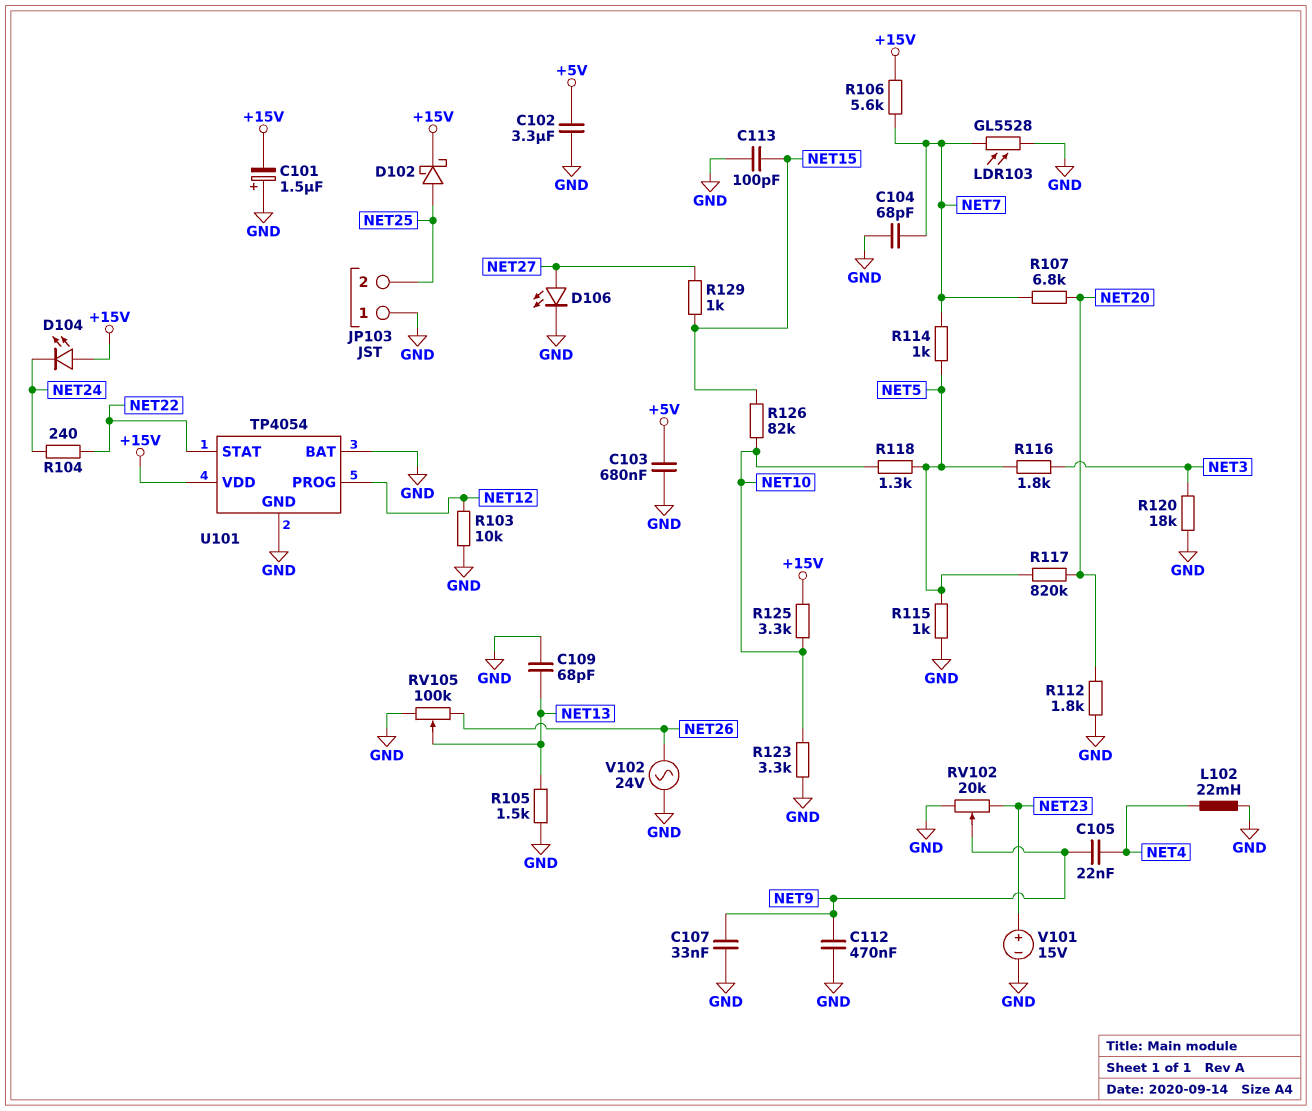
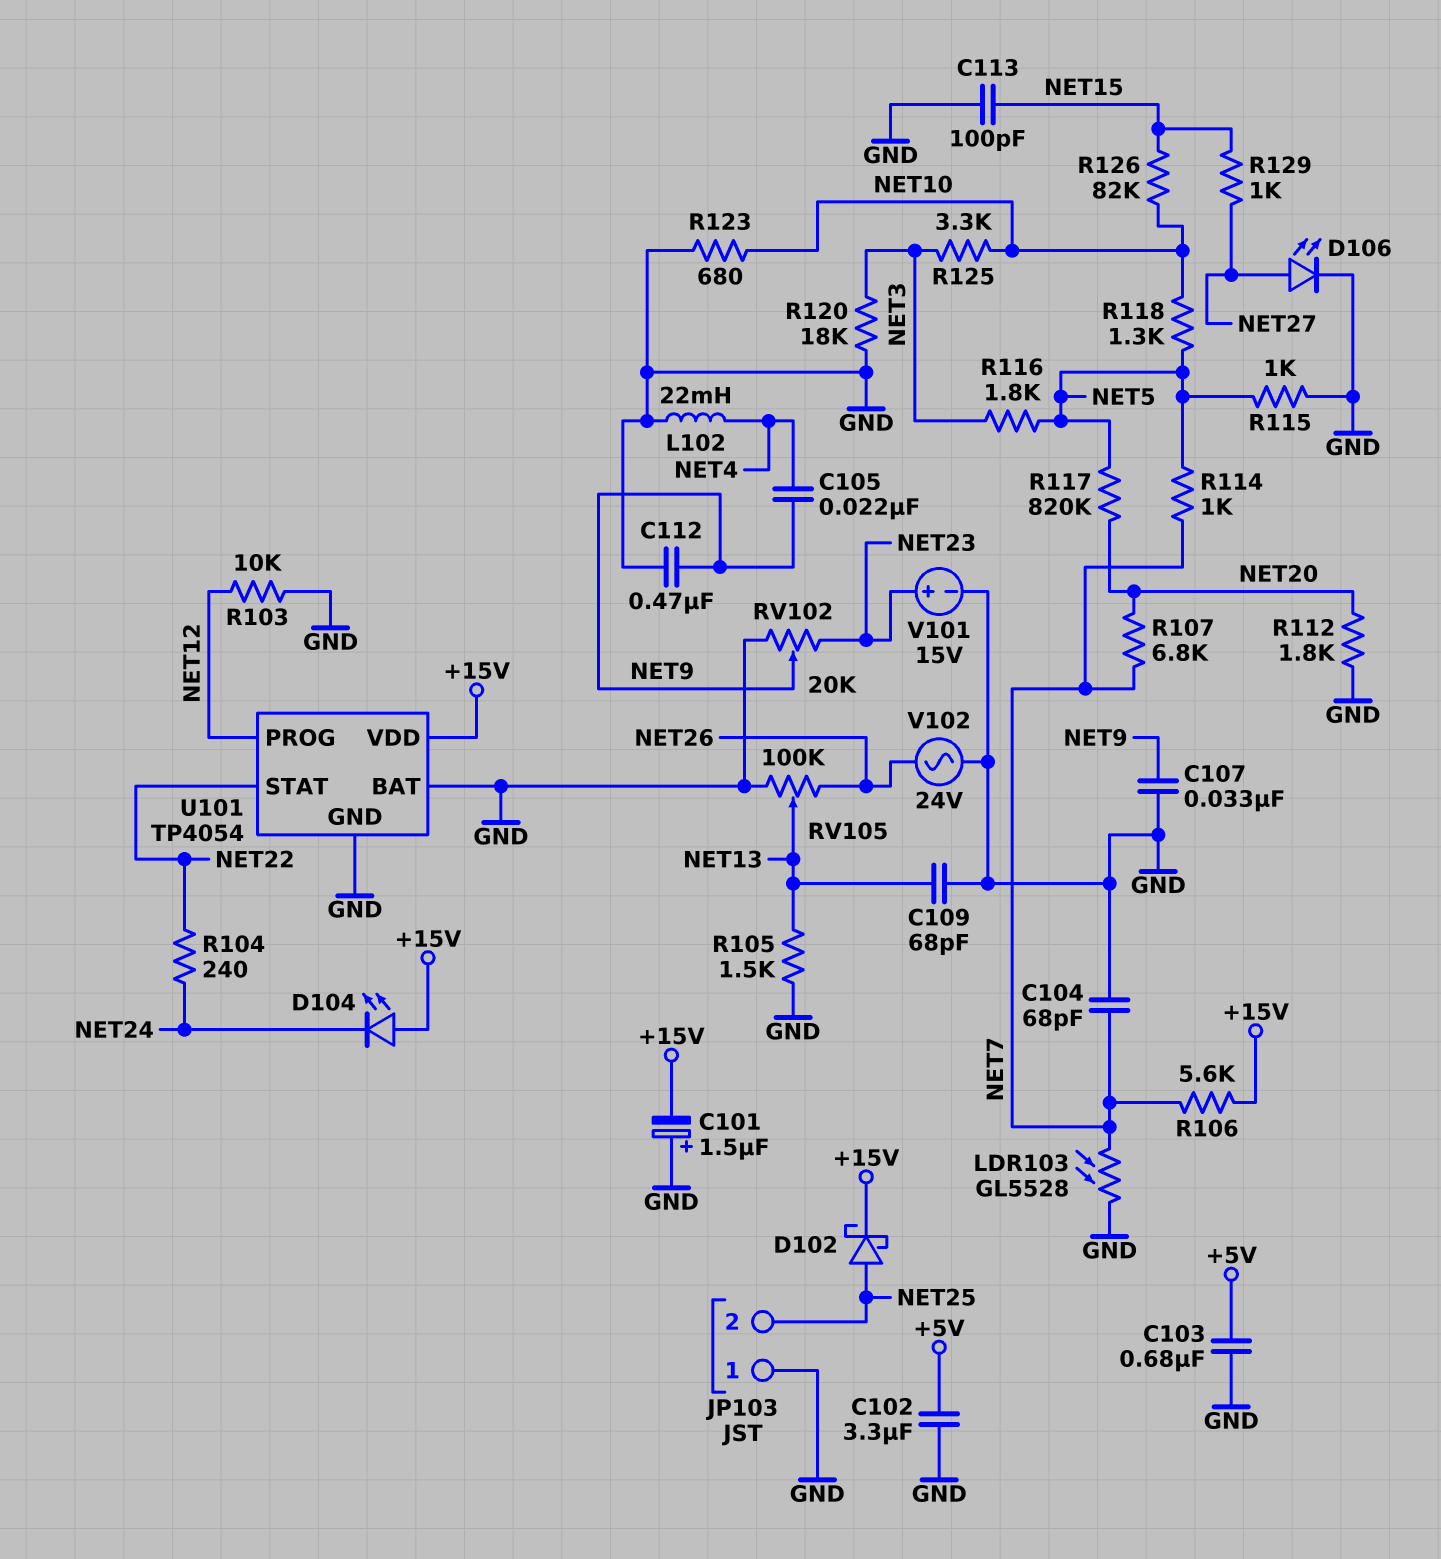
R123: 3.3k (GND, NET10) -> 680 (GND, NET10)
R125: 3.3k (+15V, NET10) -> 3.3k (NET3, NET10)

